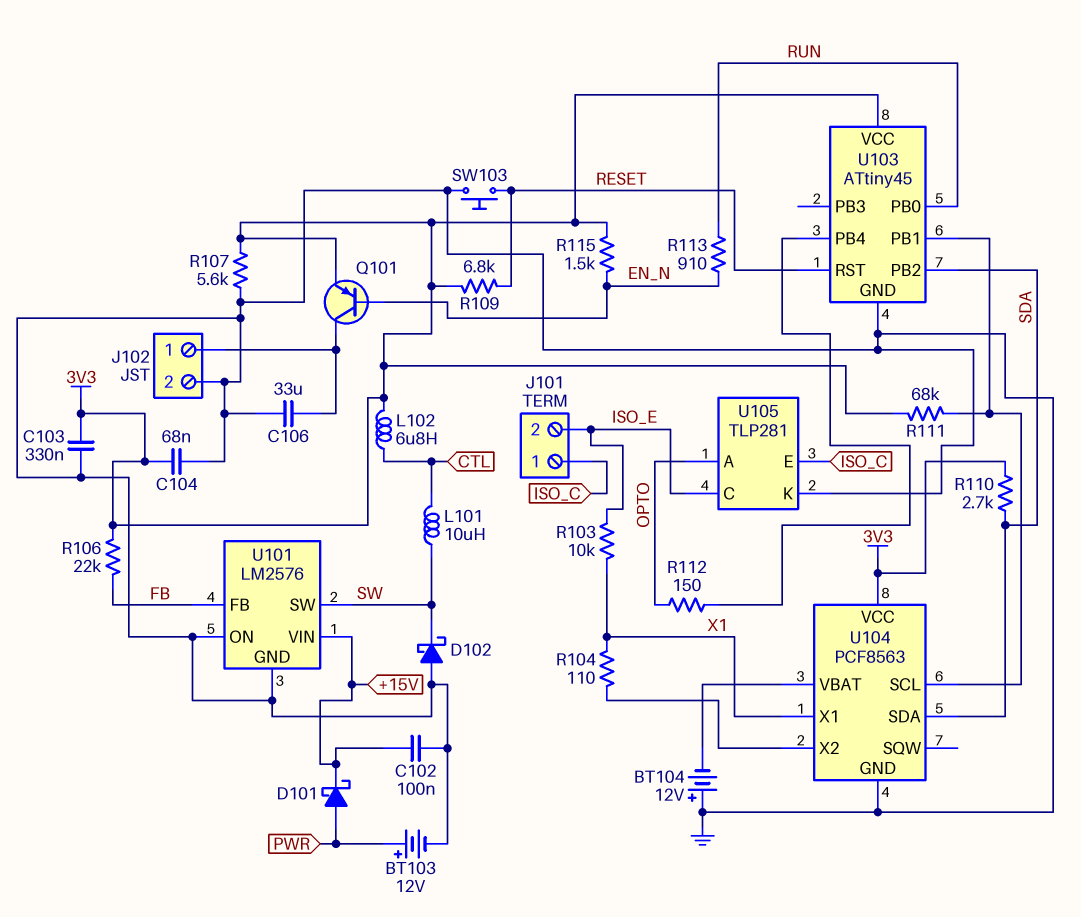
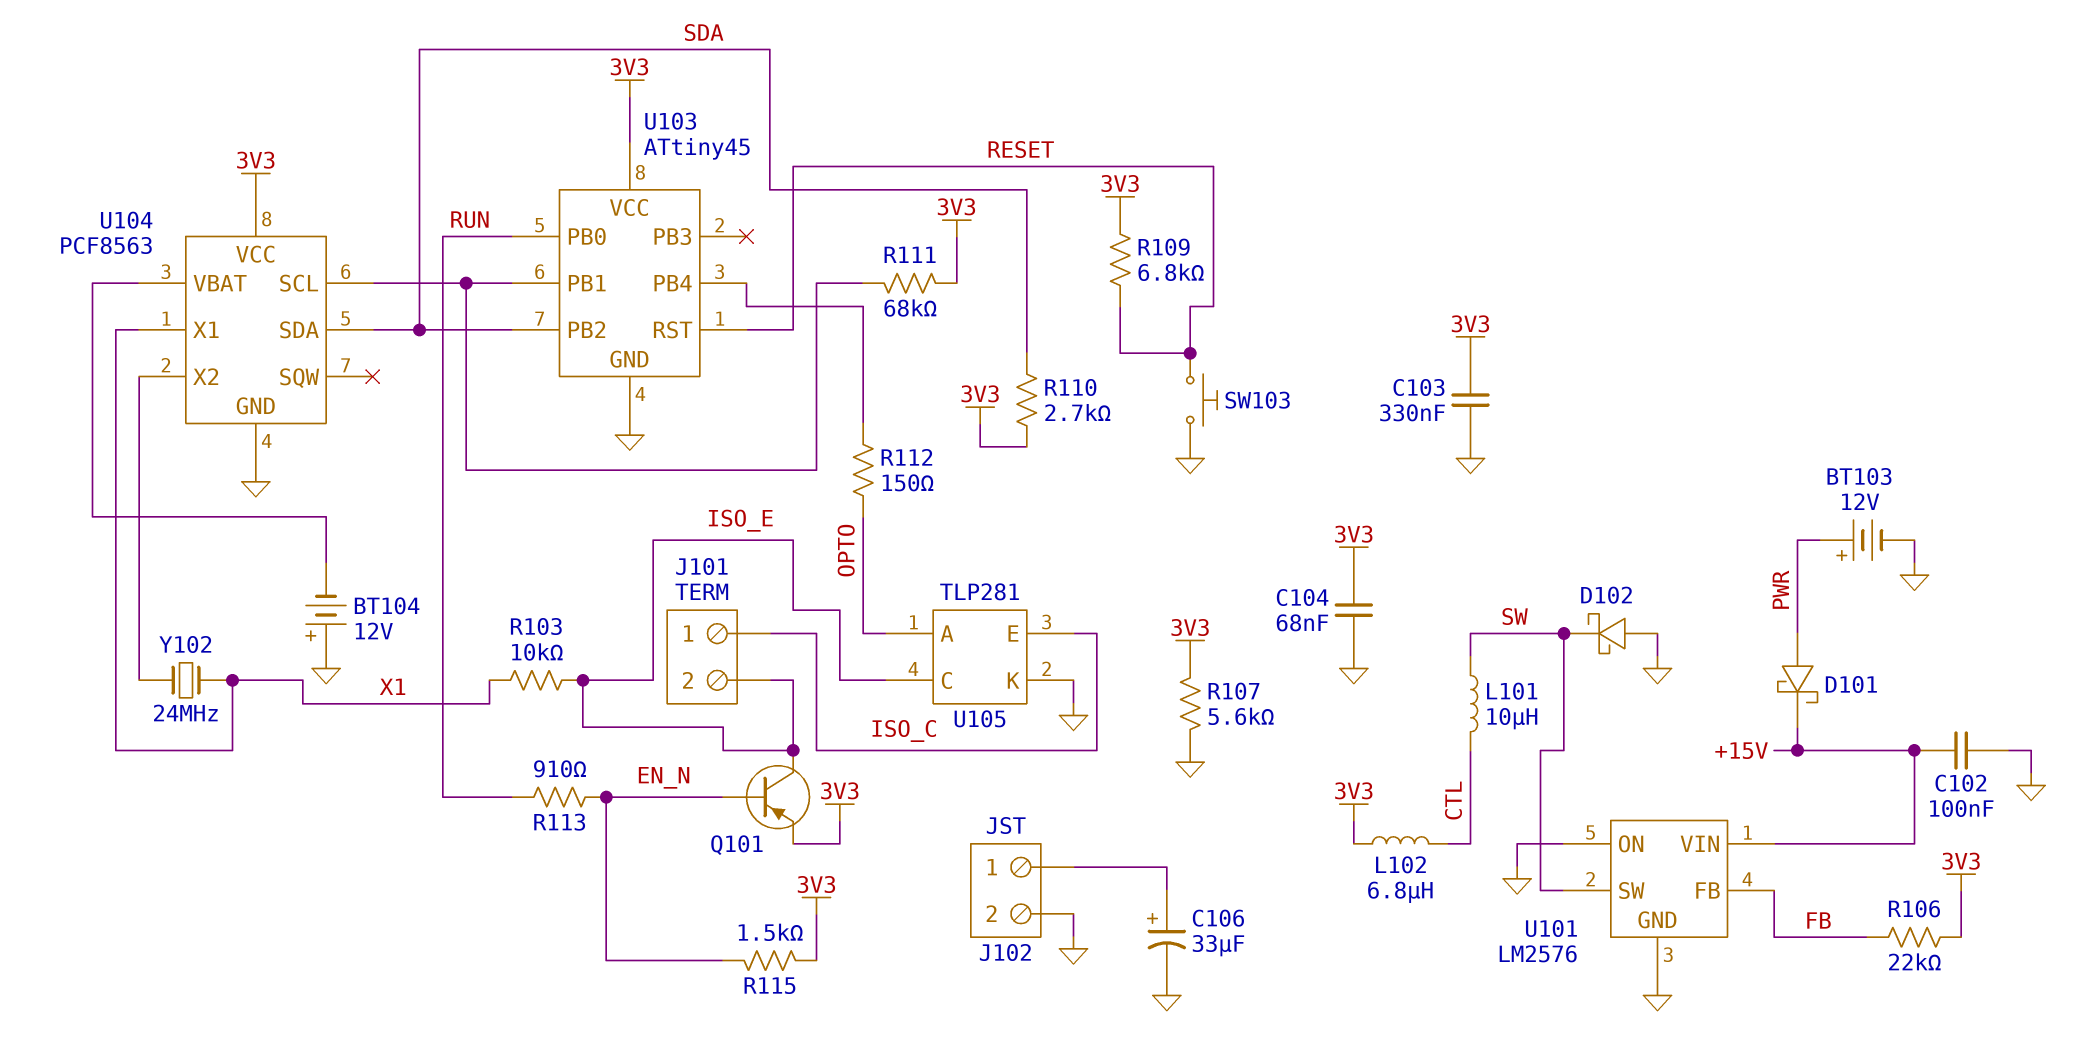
C106: 33uF (GND, J102/1) -> 33uF (plus J102/1, minus GND)
Q101: PNP (B EN_N, C J102/1, E 3V3) -> PNP (B EN_N, C ISO_E, E 3V3)
R104: 110 (U104/X2, X1) -> none
Y102: none -> 24MHz (U104/X2, X1)

